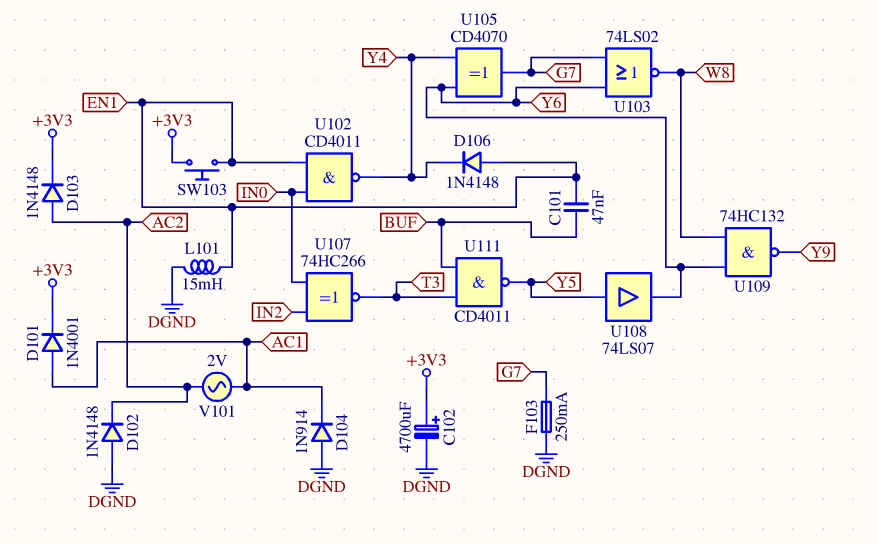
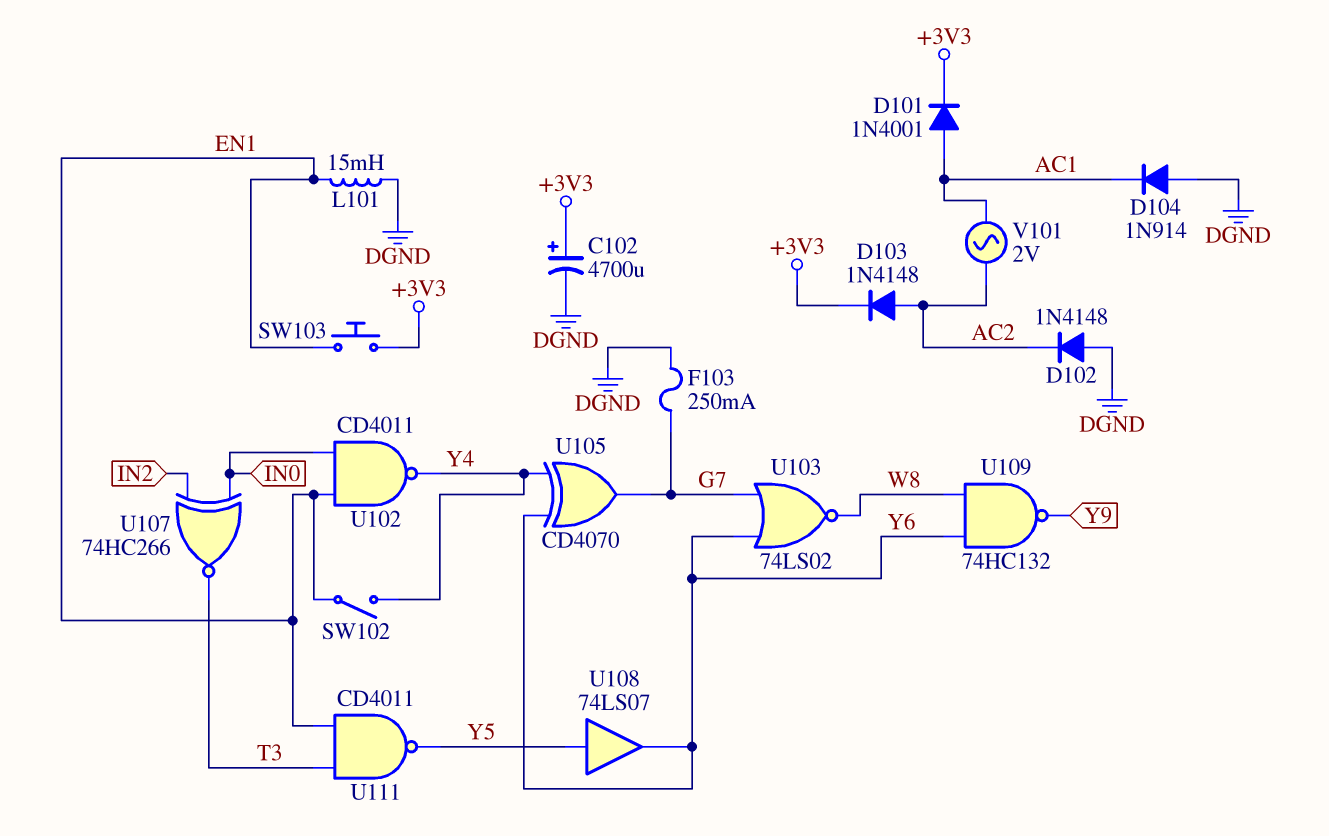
C101: 47nF (BUF, EN1) -> none
D106: diode 1N4148 (A EN1, K Y4) -> none
SW102: none -> switch (EN1, Y4)
U111: NAND CD4011 (in BUF, in T3, out Y5) -> NAND CD4011 (in EN1, in T3, out Y5)

